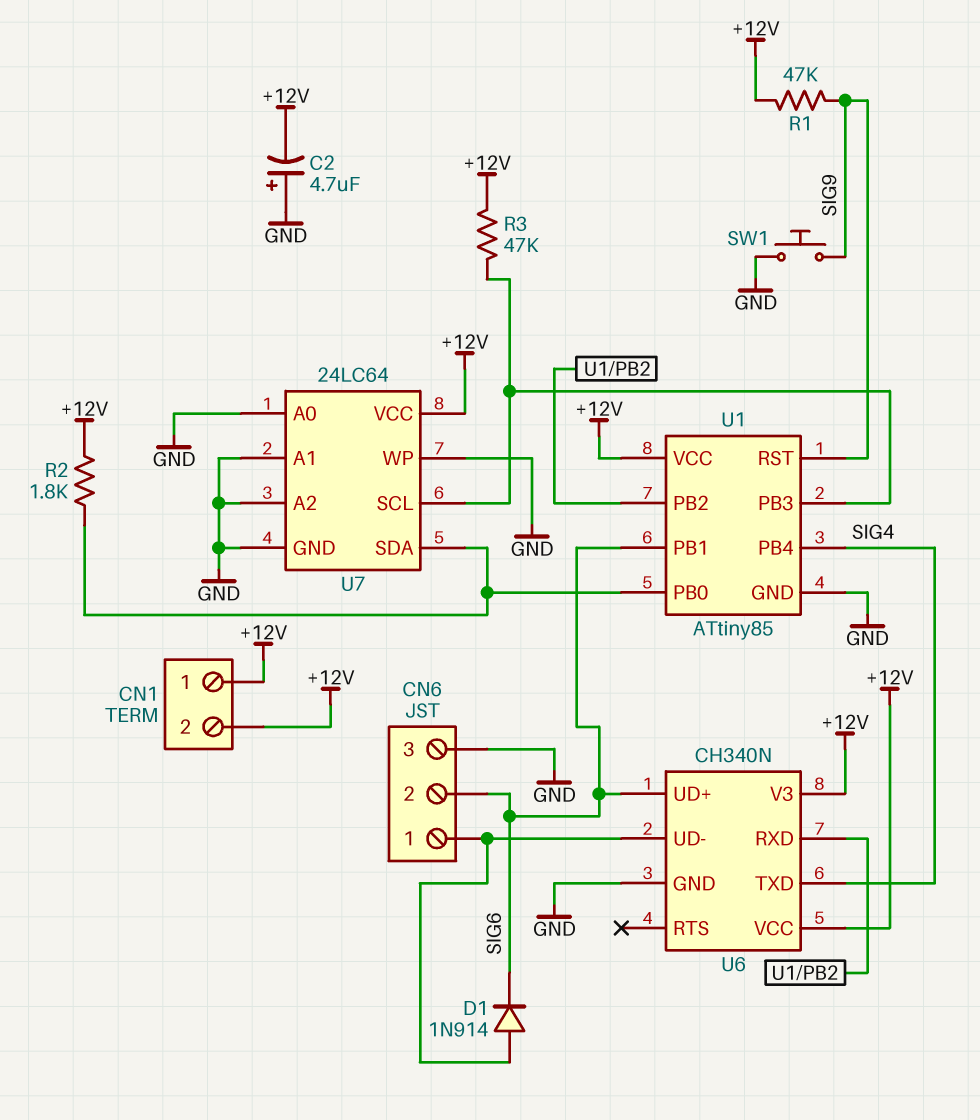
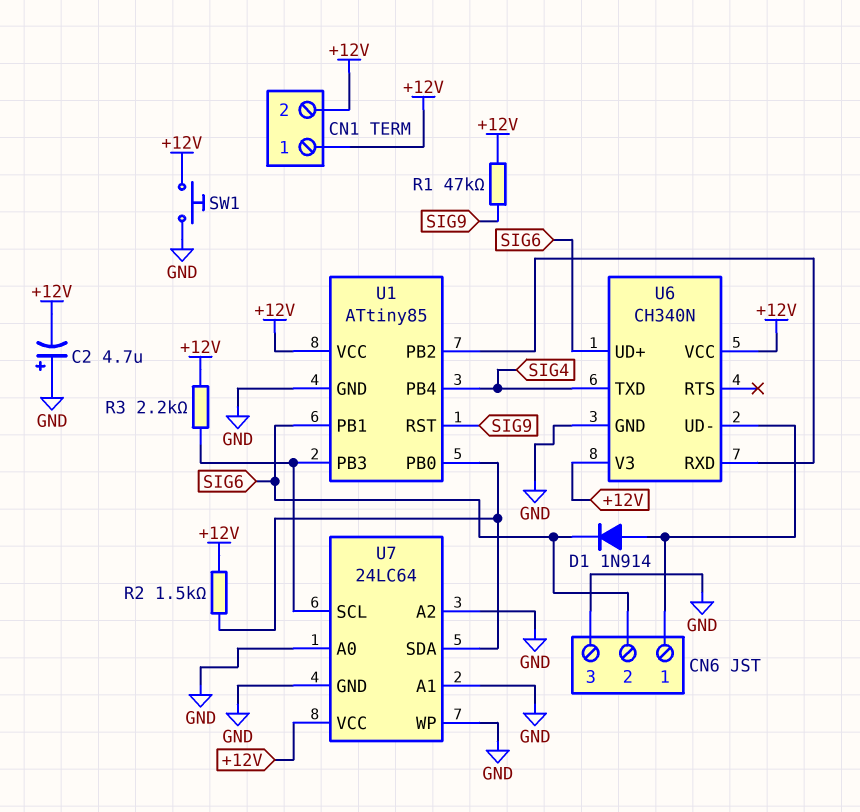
R2: 1.8k (+12V, U1/PB0) -> 1.5k (+12V, U1/PB0)
R3: 47k (+12V, U1/PB3) -> 2.2k (+12V, U1/PB3)
SW1: button (GND, SIG9) -> button (+12V, GND)

